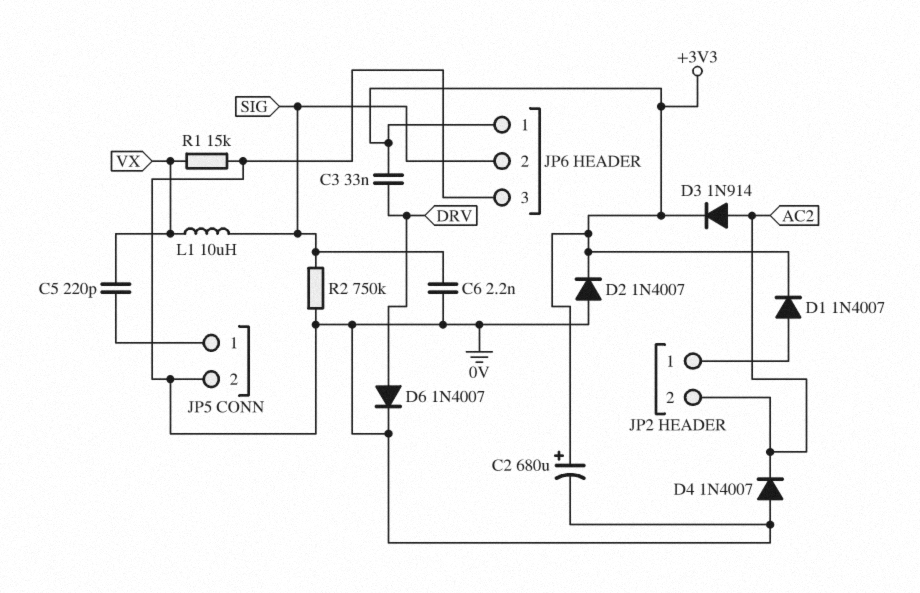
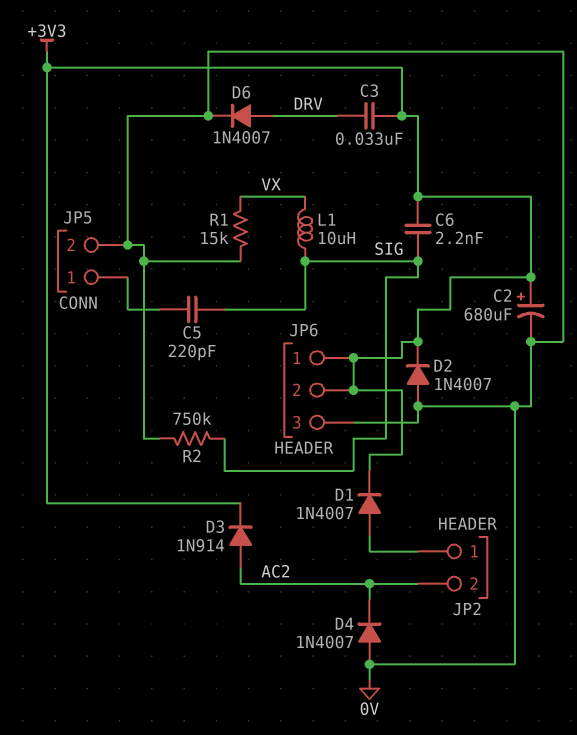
C5: 220pF (JP5/1, VX) -> 220pF (JP5/1, SIG)
C6: 2.2nF (0V, SIG) -> 2.2nF (+3V3, SIG)
JP6 pin 2: SIG -> +3V3

